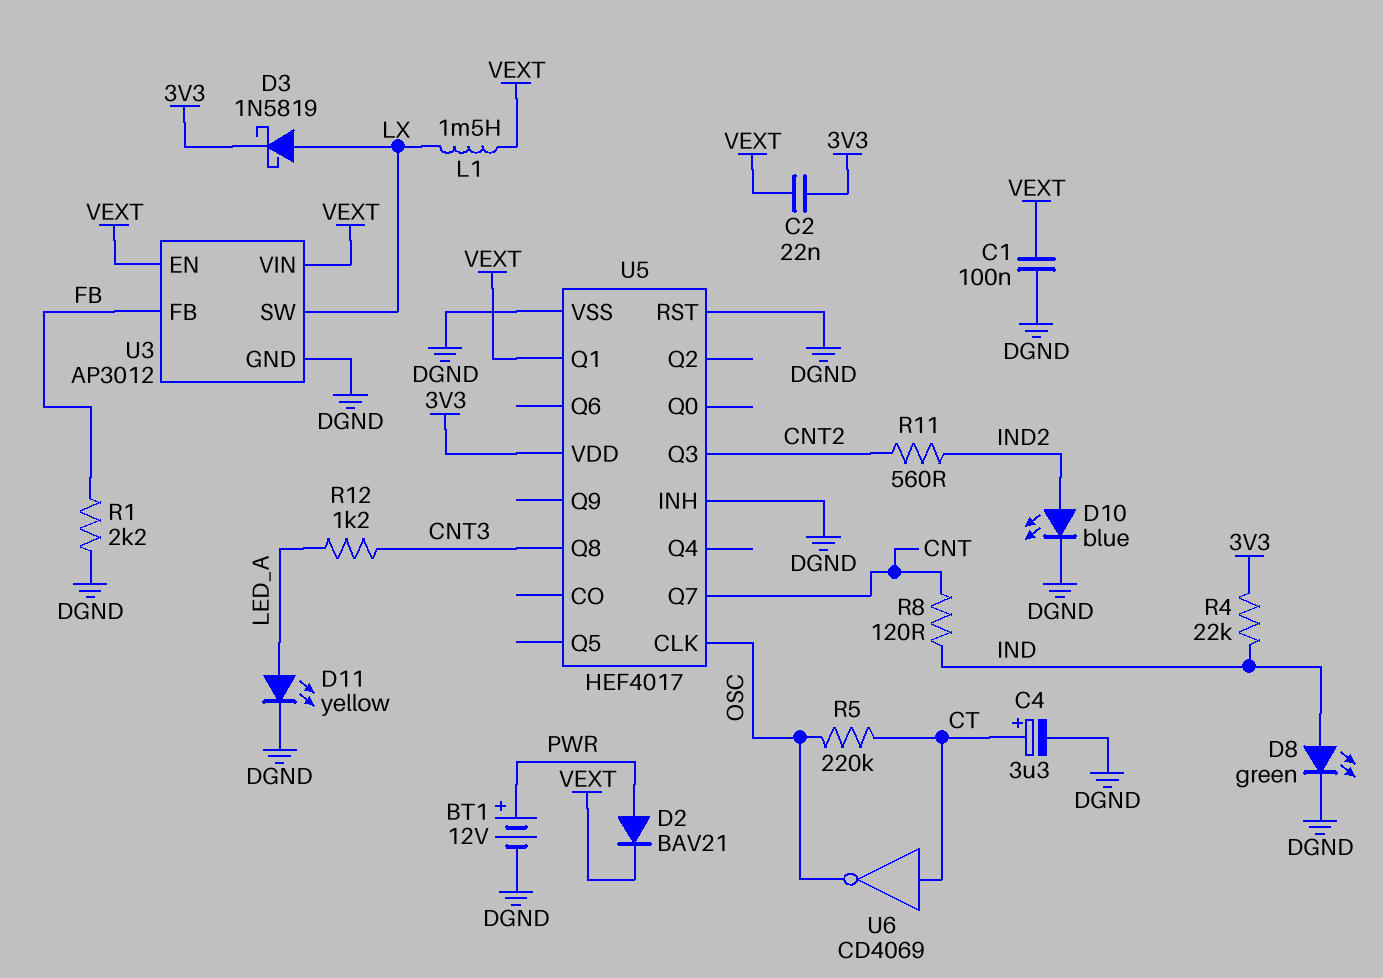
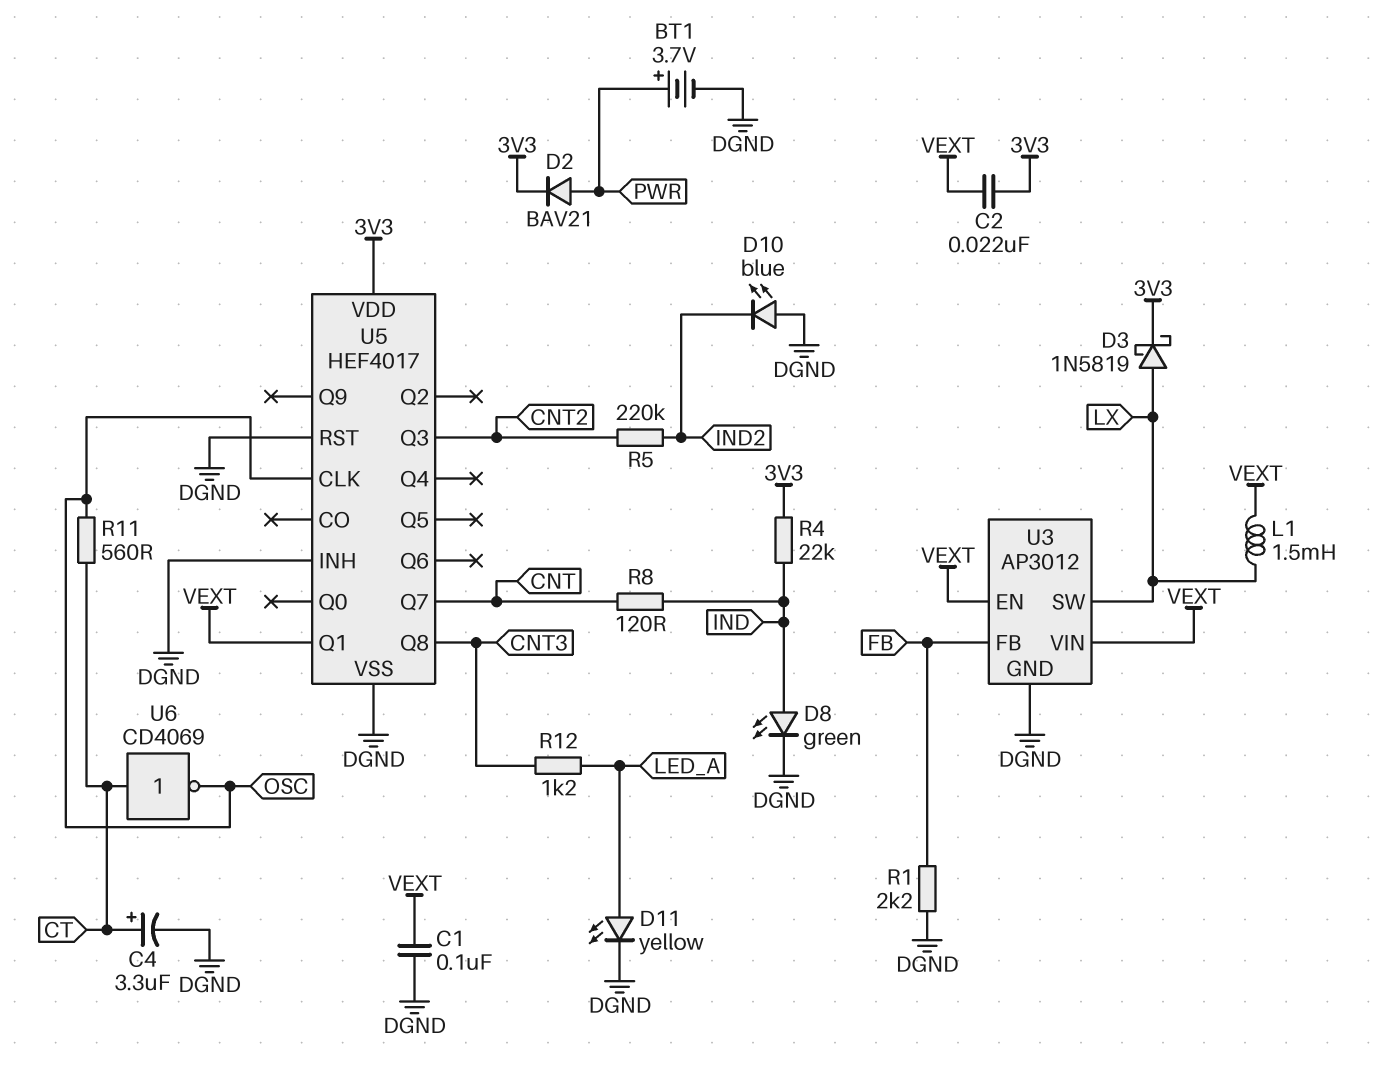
BT1: 12V (plus PWR, minus DGND) -> 3.7V (plus PWR, minus DGND)
D2: diode BAV21 (A PWR, K VEXT) -> diode BAV21 (A PWR, K 3V3)
D10: LED blue (A IND2, K DGND) -> LED blue (A DGND, K IND2)
R5: 220k (CT, OSC) -> 220k (CNT2, IND2)
R11: 560 (CNT2, IND2) -> 560 (CT, OSC)

